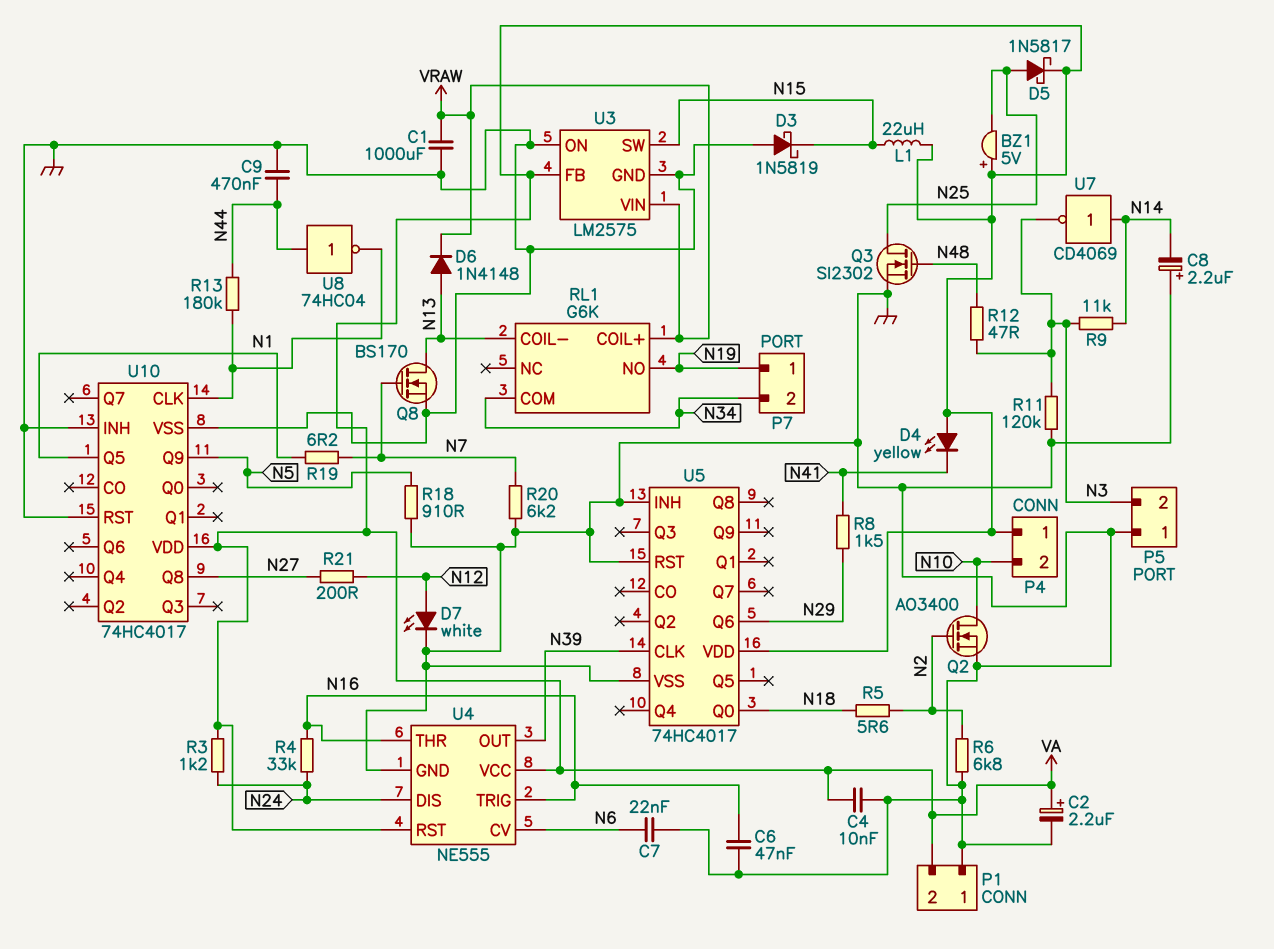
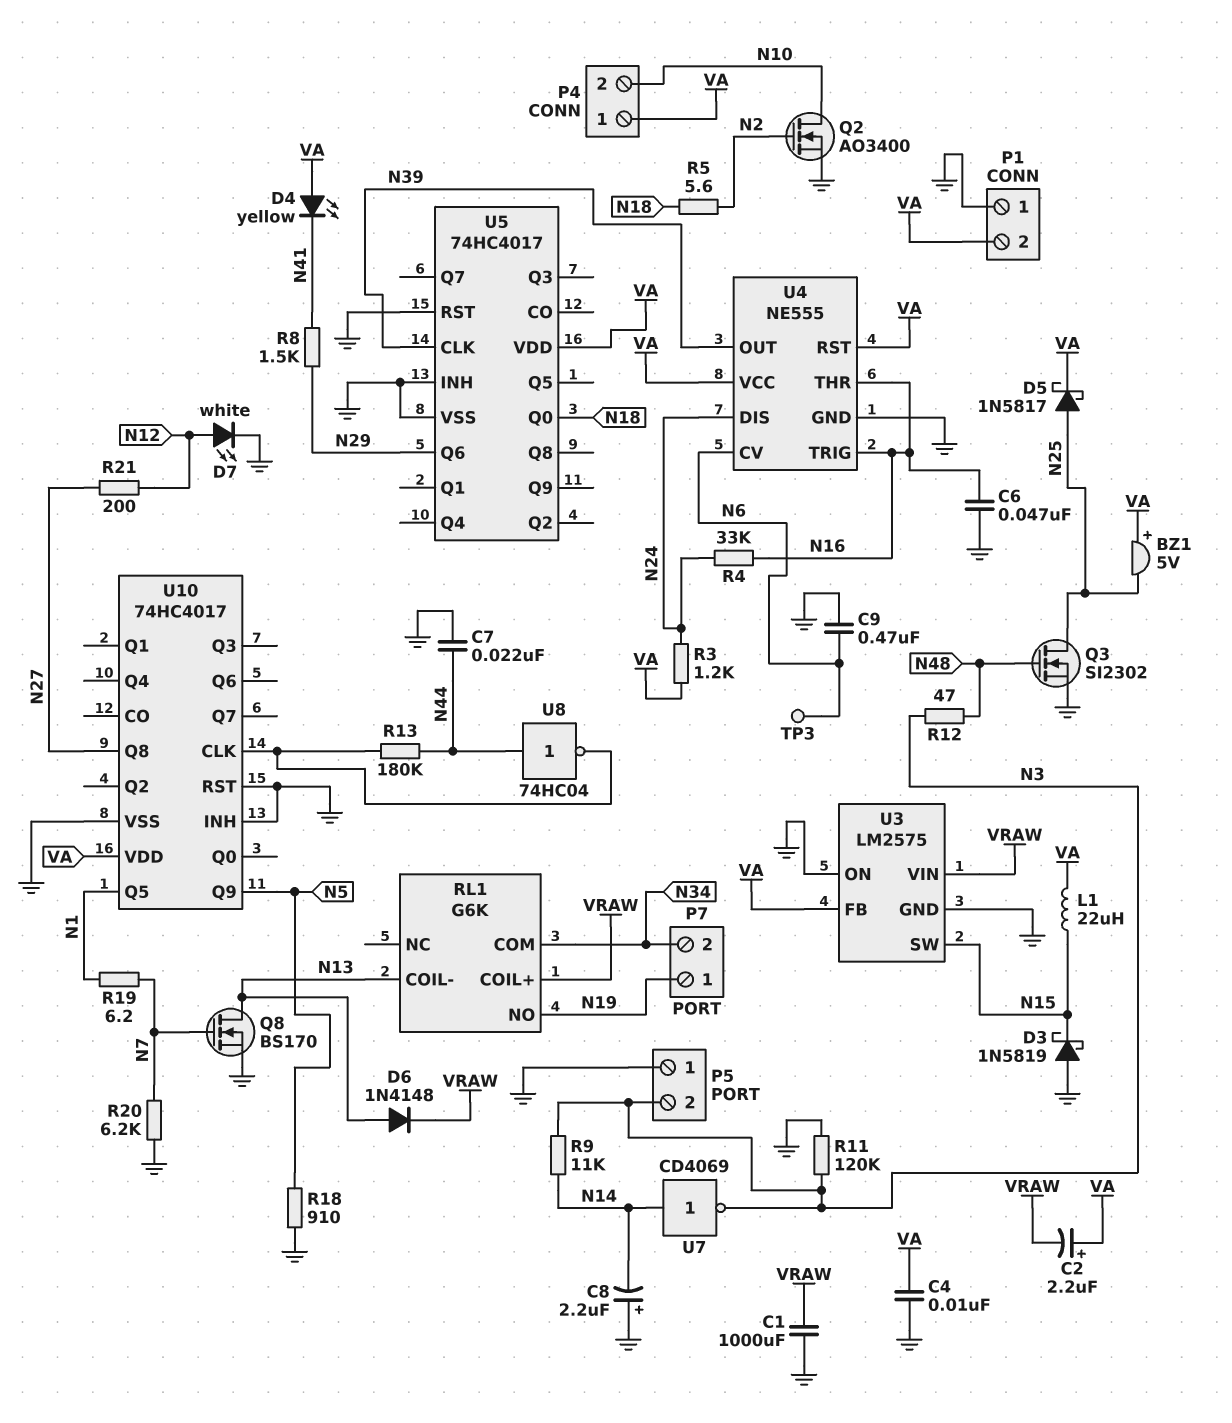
C2: 2.2uF (plus VA, minus GND) -> 2.2uF (plus VA, minus VRAW)
C7: 22nF (GND, N6) -> 22nF (GND, N44)
C9: 470nF (GND, N44) -> 470nF (GND, N6)
R6: 6.8k (GND, N2) -> none
TP3: none -> test point (N6)

